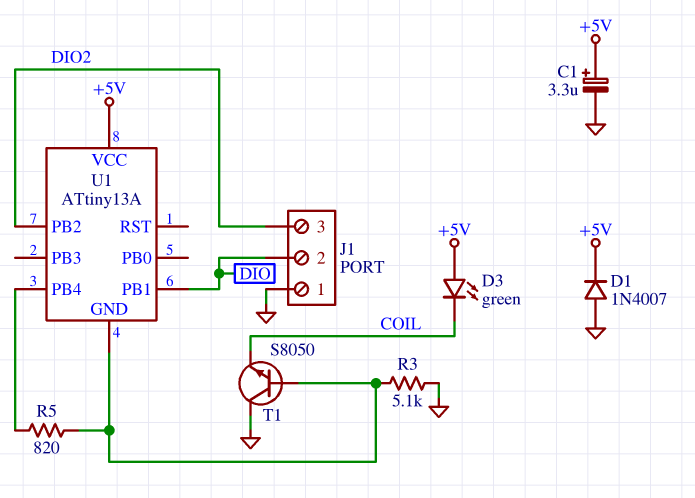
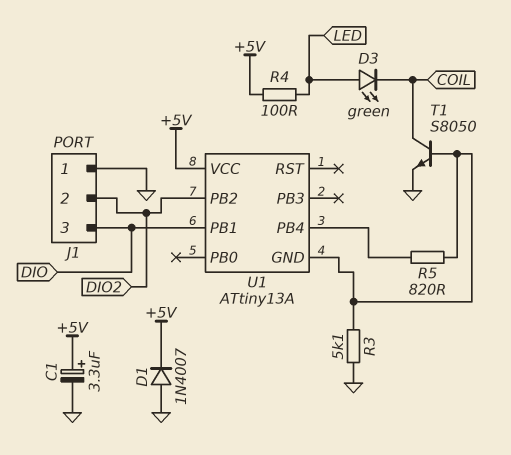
D3: LED green (A +5V, K COIL) -> LED green (A LED, K COIL)
J1 pin 2: DIO -> DIO2
J1 pin 3: DIO2 -> DIO
R4: none -> 100 (+5V, LED)
T1: NPN S8050 (B U1/GND, C GND, E COIL) -> NPN S8050 (B U1/GND, C COIL, E GND)

